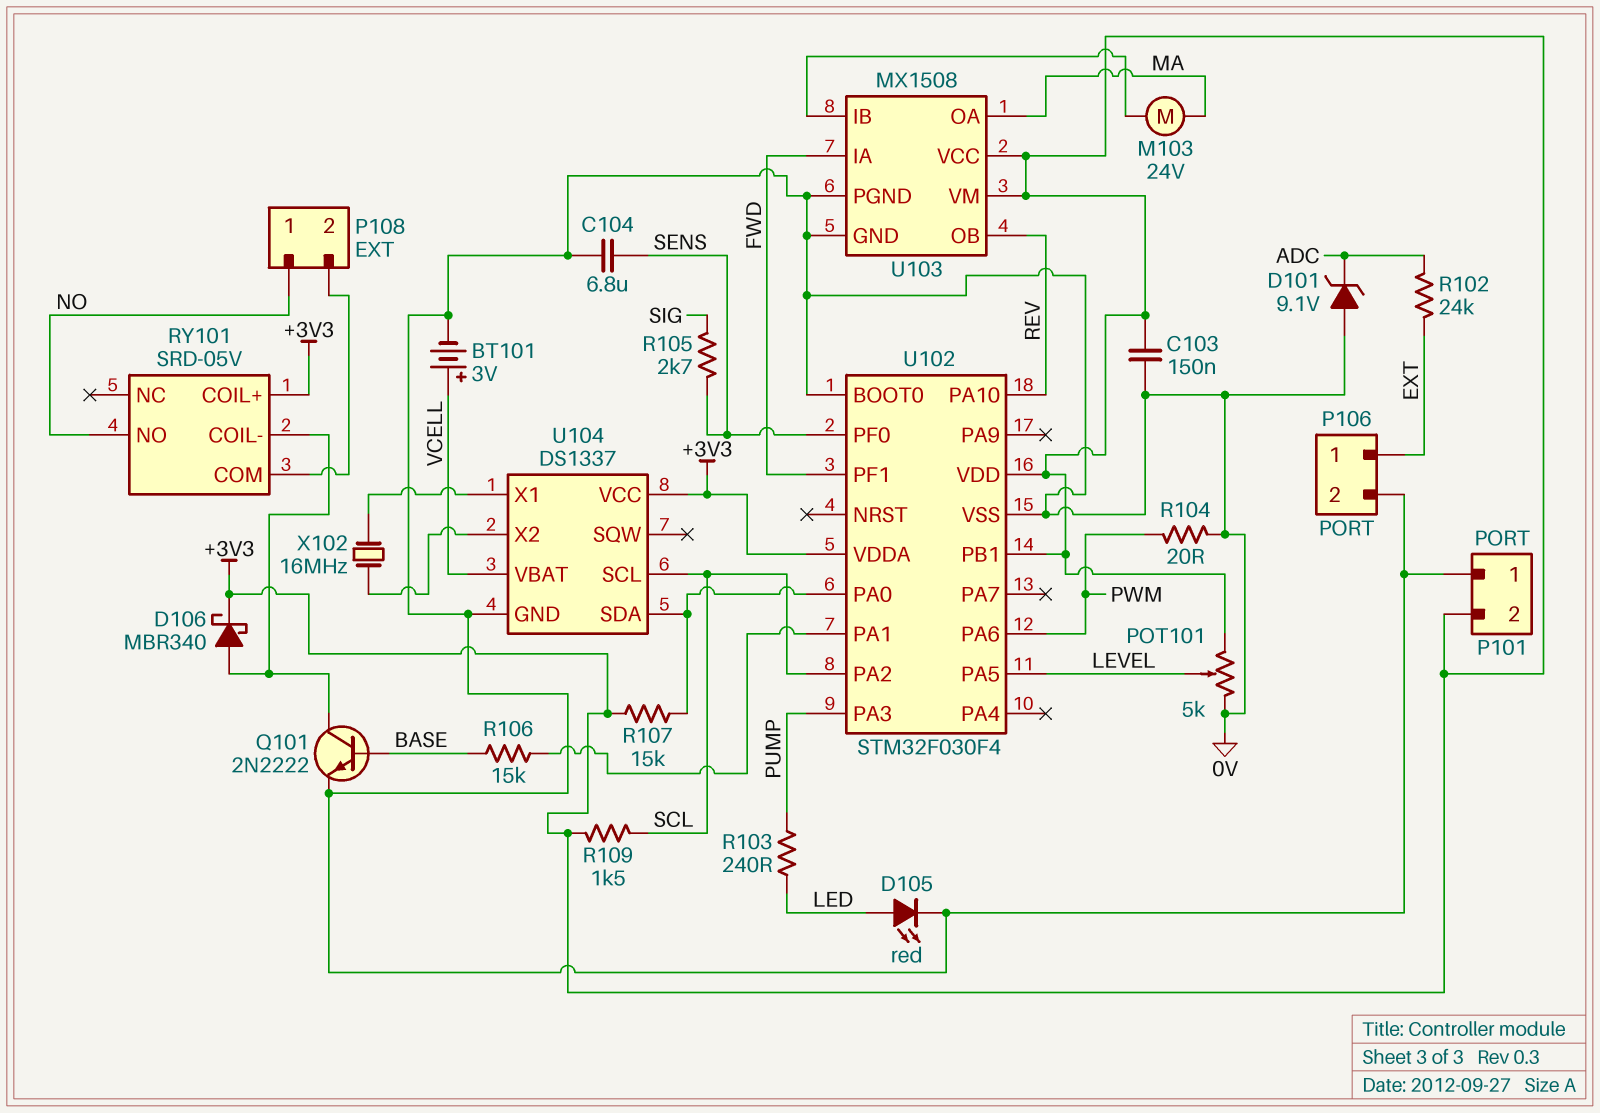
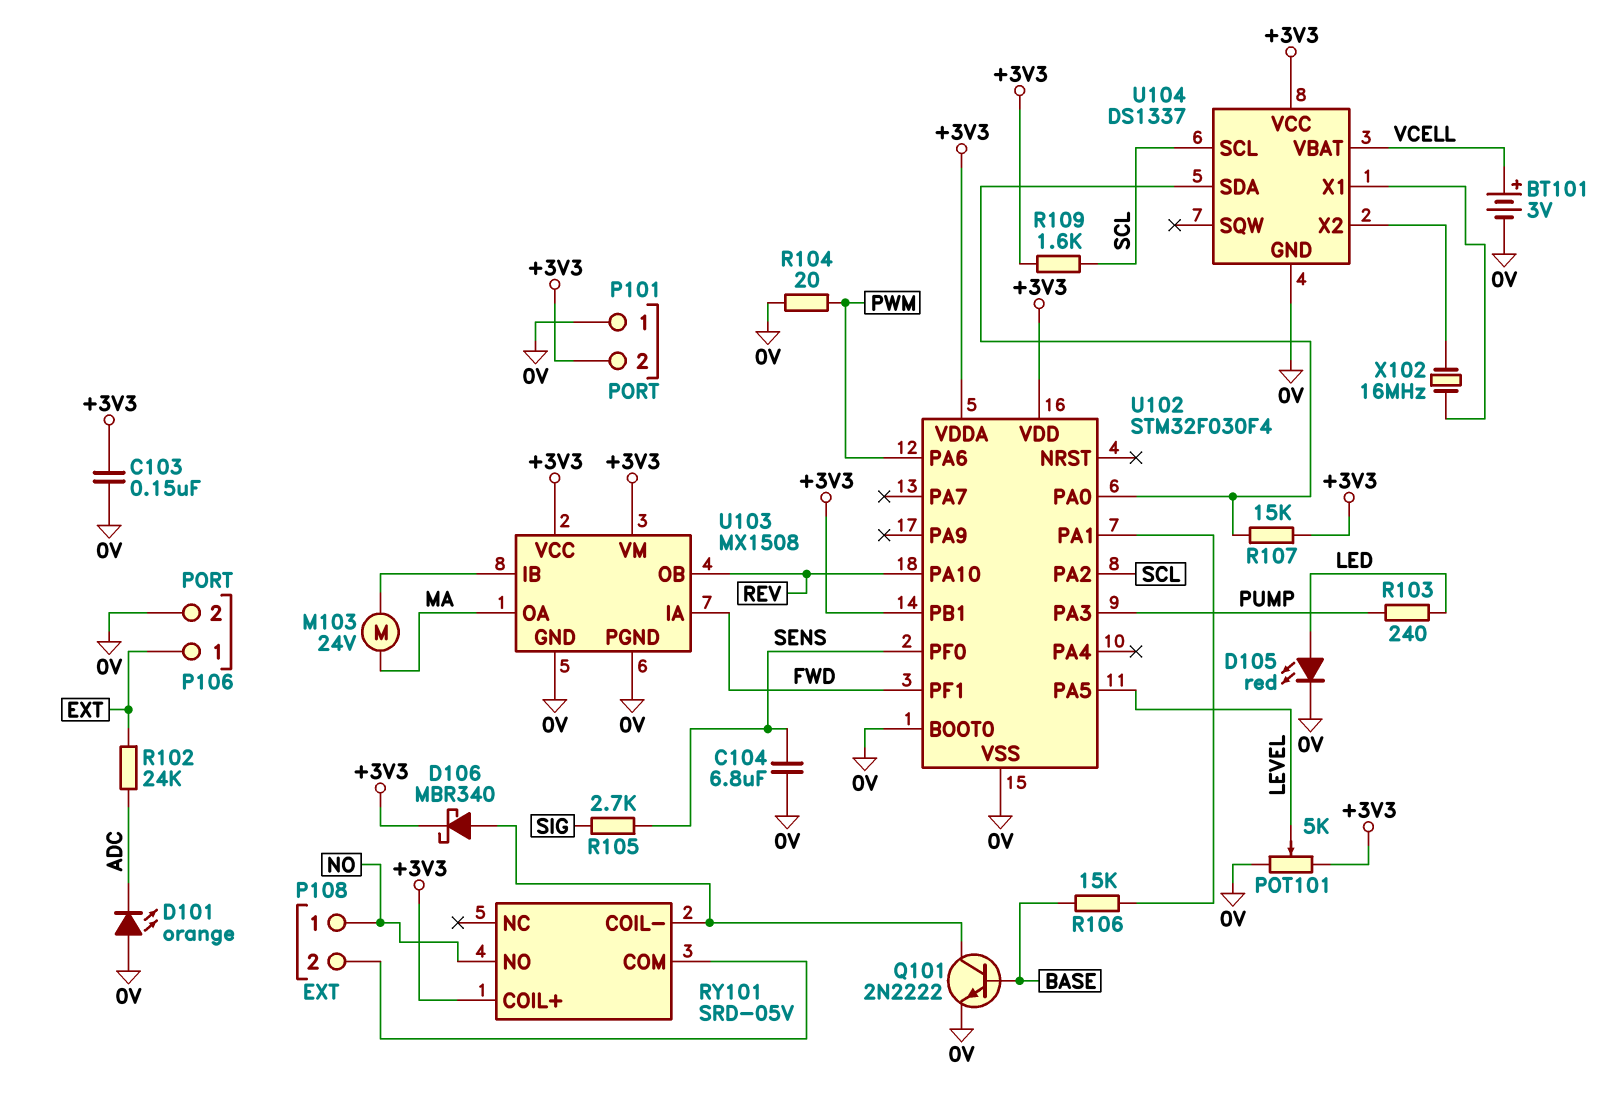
D101: zener 9.1V (A 0V, K ADC) -> LED orange (A 0V, K ADC)
R109: 1.5k (+3V3, SCL) -> 1.6k (+3V3, SCL)

